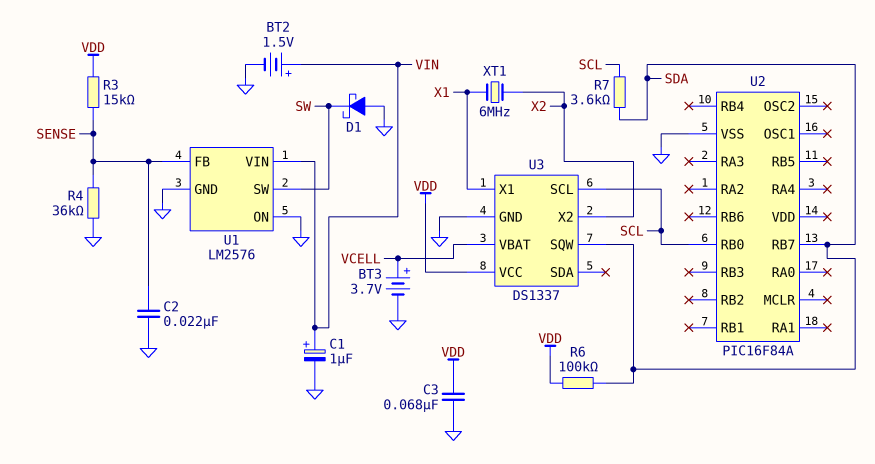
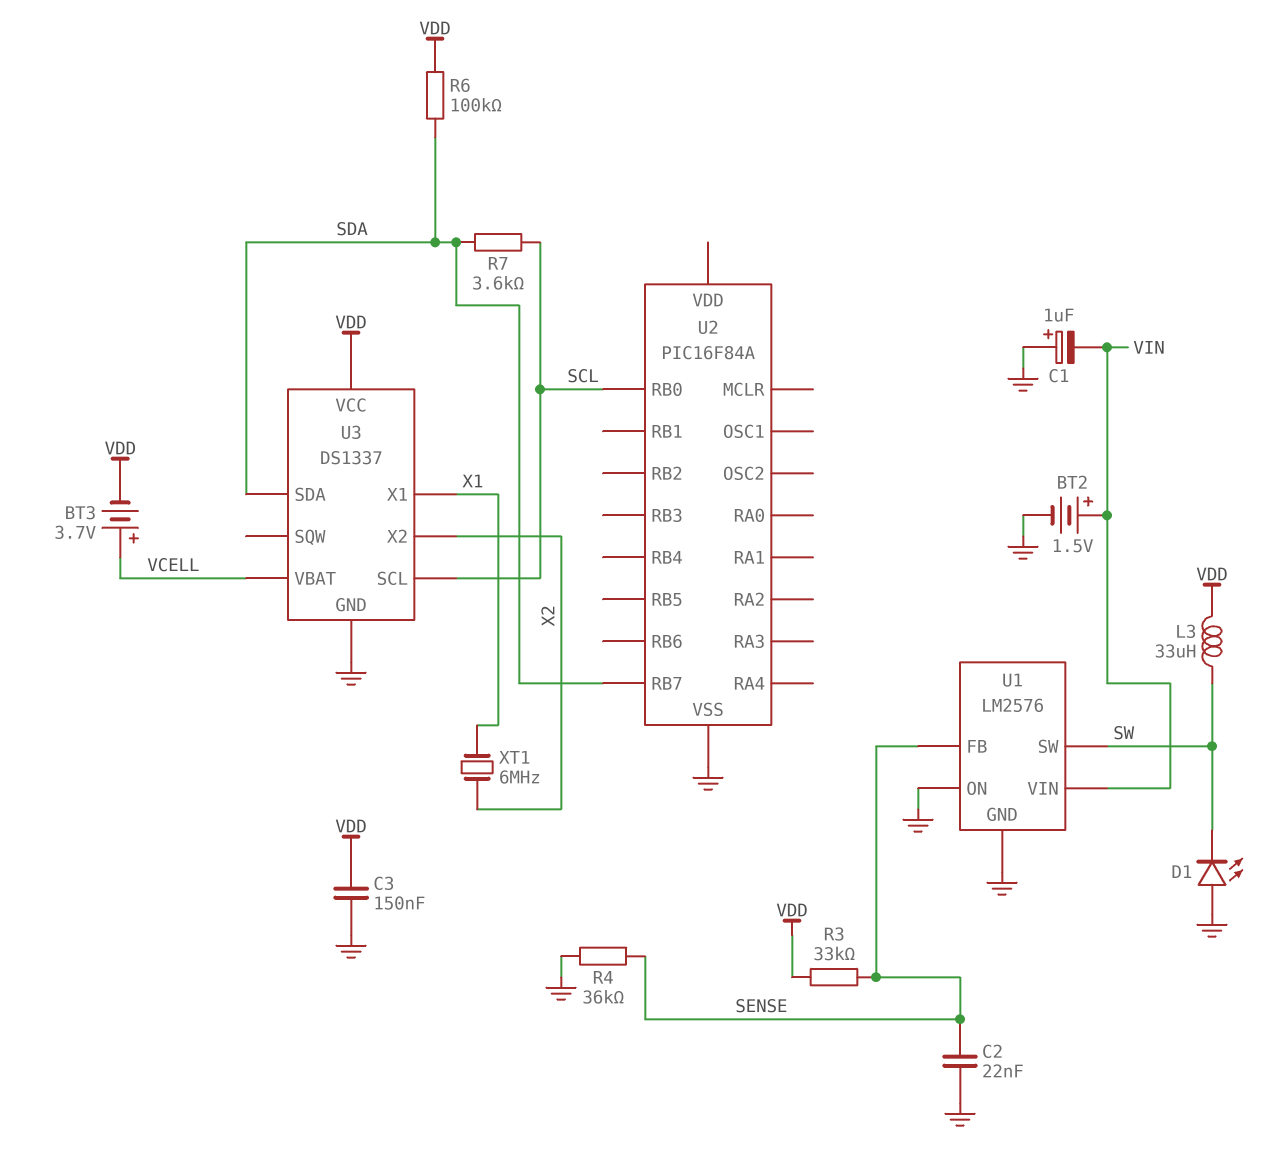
BT3: 3.7V (plus VCELL, minus GND) -> 3.7V (plus VCELL, minus VDD)
C1: 1uF (plus VIN, minus GND) -> 1uF (plus GND, minus VIN)
C3: 68nF (GND, VDD) -> 150nF (GND, VDD)
D1: schottky (A GND, K SW) -> LED (A GND, K SW)
L3: none -> 33uH (SW, VDD)
R3: 15k (SENSE, VDD) -> 33k (SENSE, VDD)
U3 pin SDA: none -> SDA
U3 pin SQW: SDA -> none

